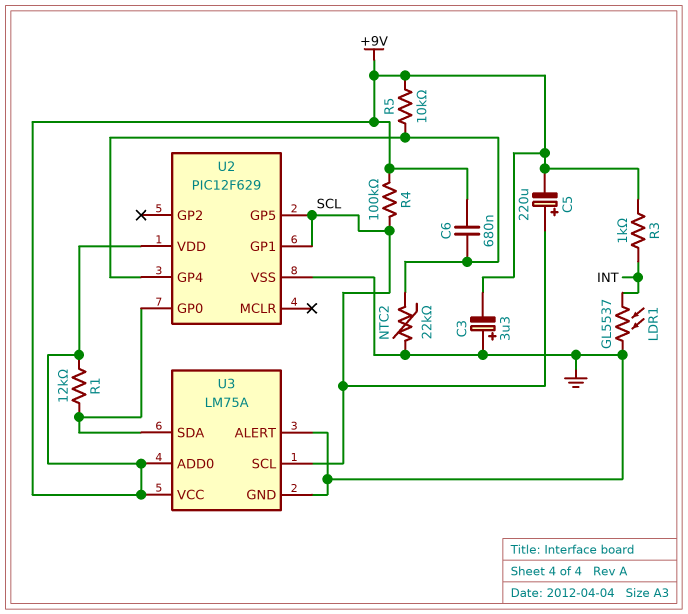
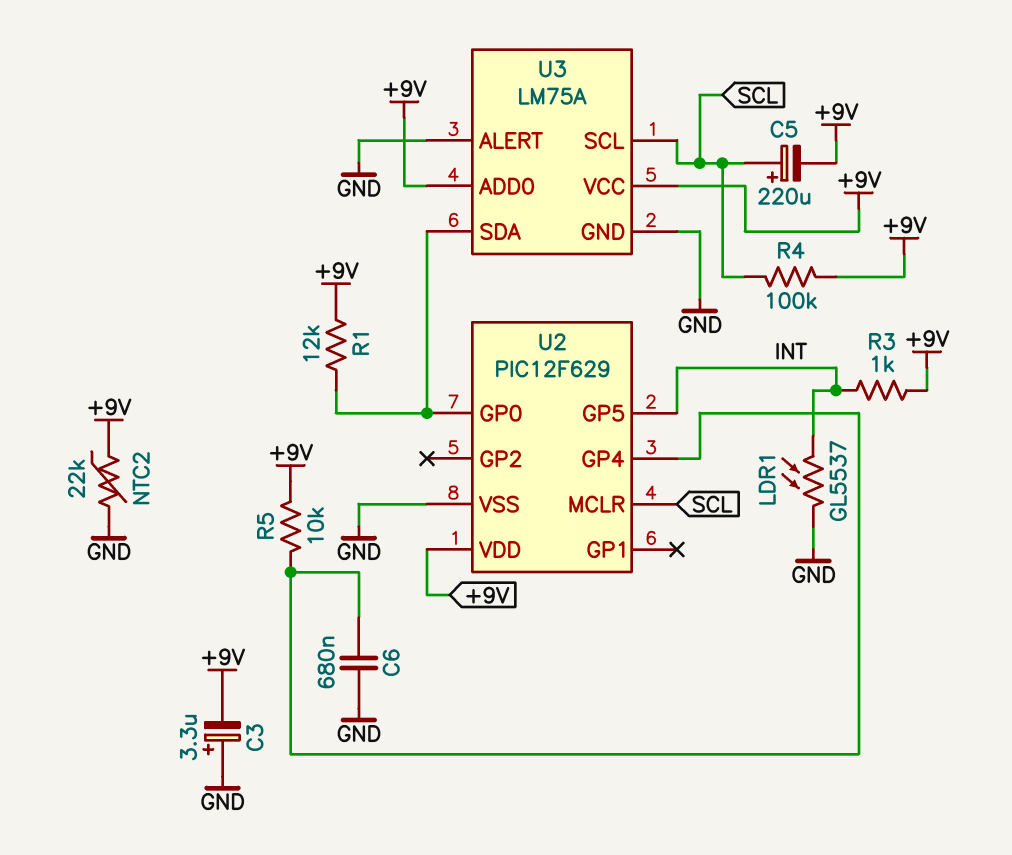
C6: 680nF (+9V, U2/GP4) -> 680nF (GND, U2/GP4)
NTC2: 22k (GND, U2/GP4) -> 22k (+9V, GND)
U2 pin GP1: SCL -> none
U2 pin GP5: SCL -> INT
U2 pin MCLR: none -> SCL

